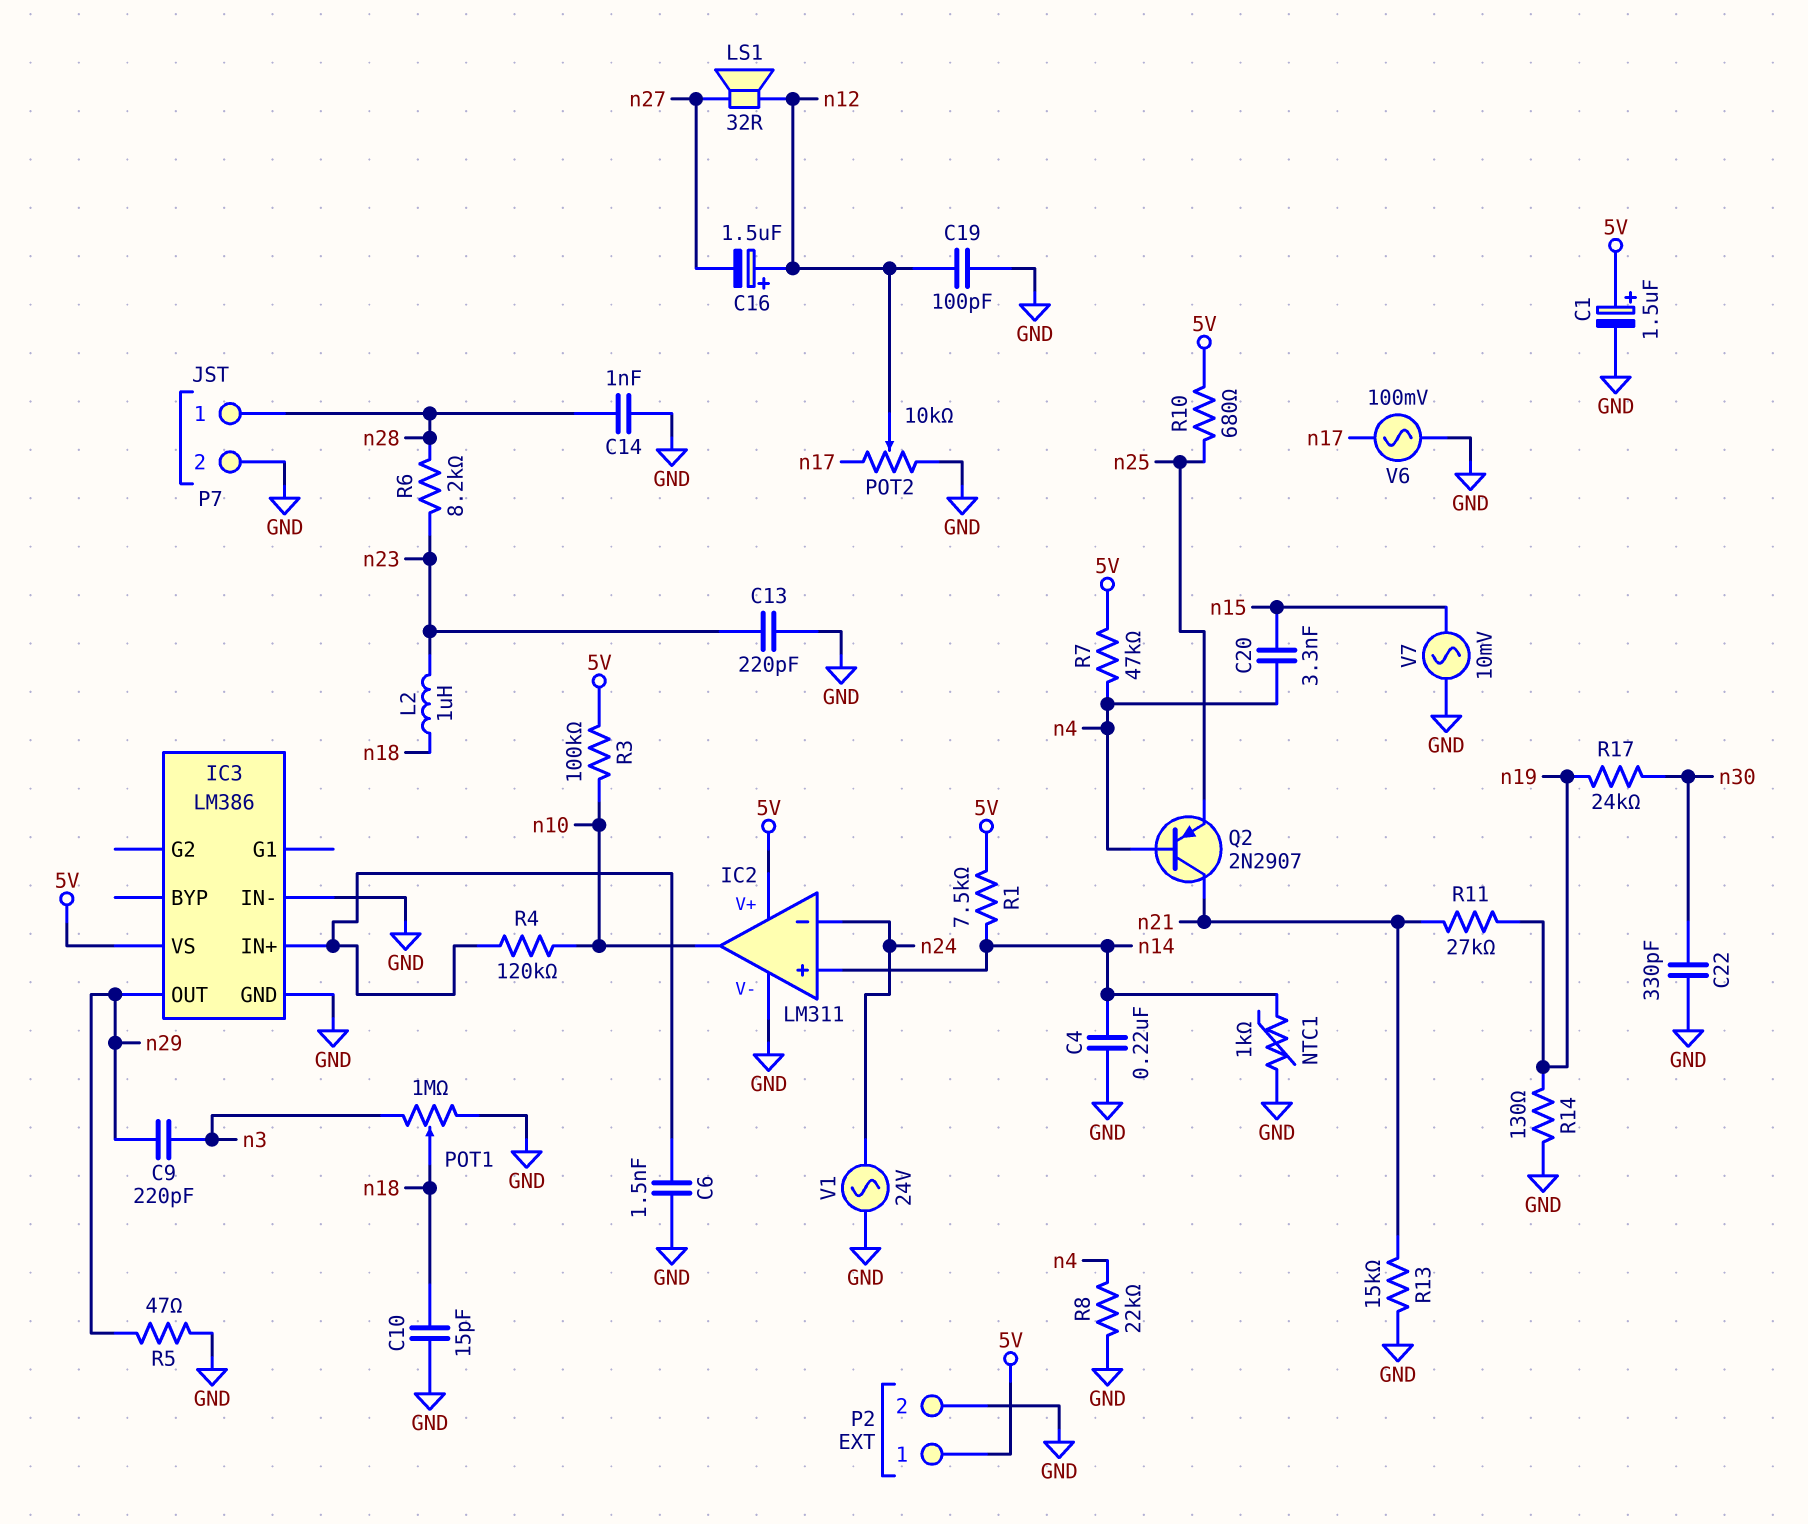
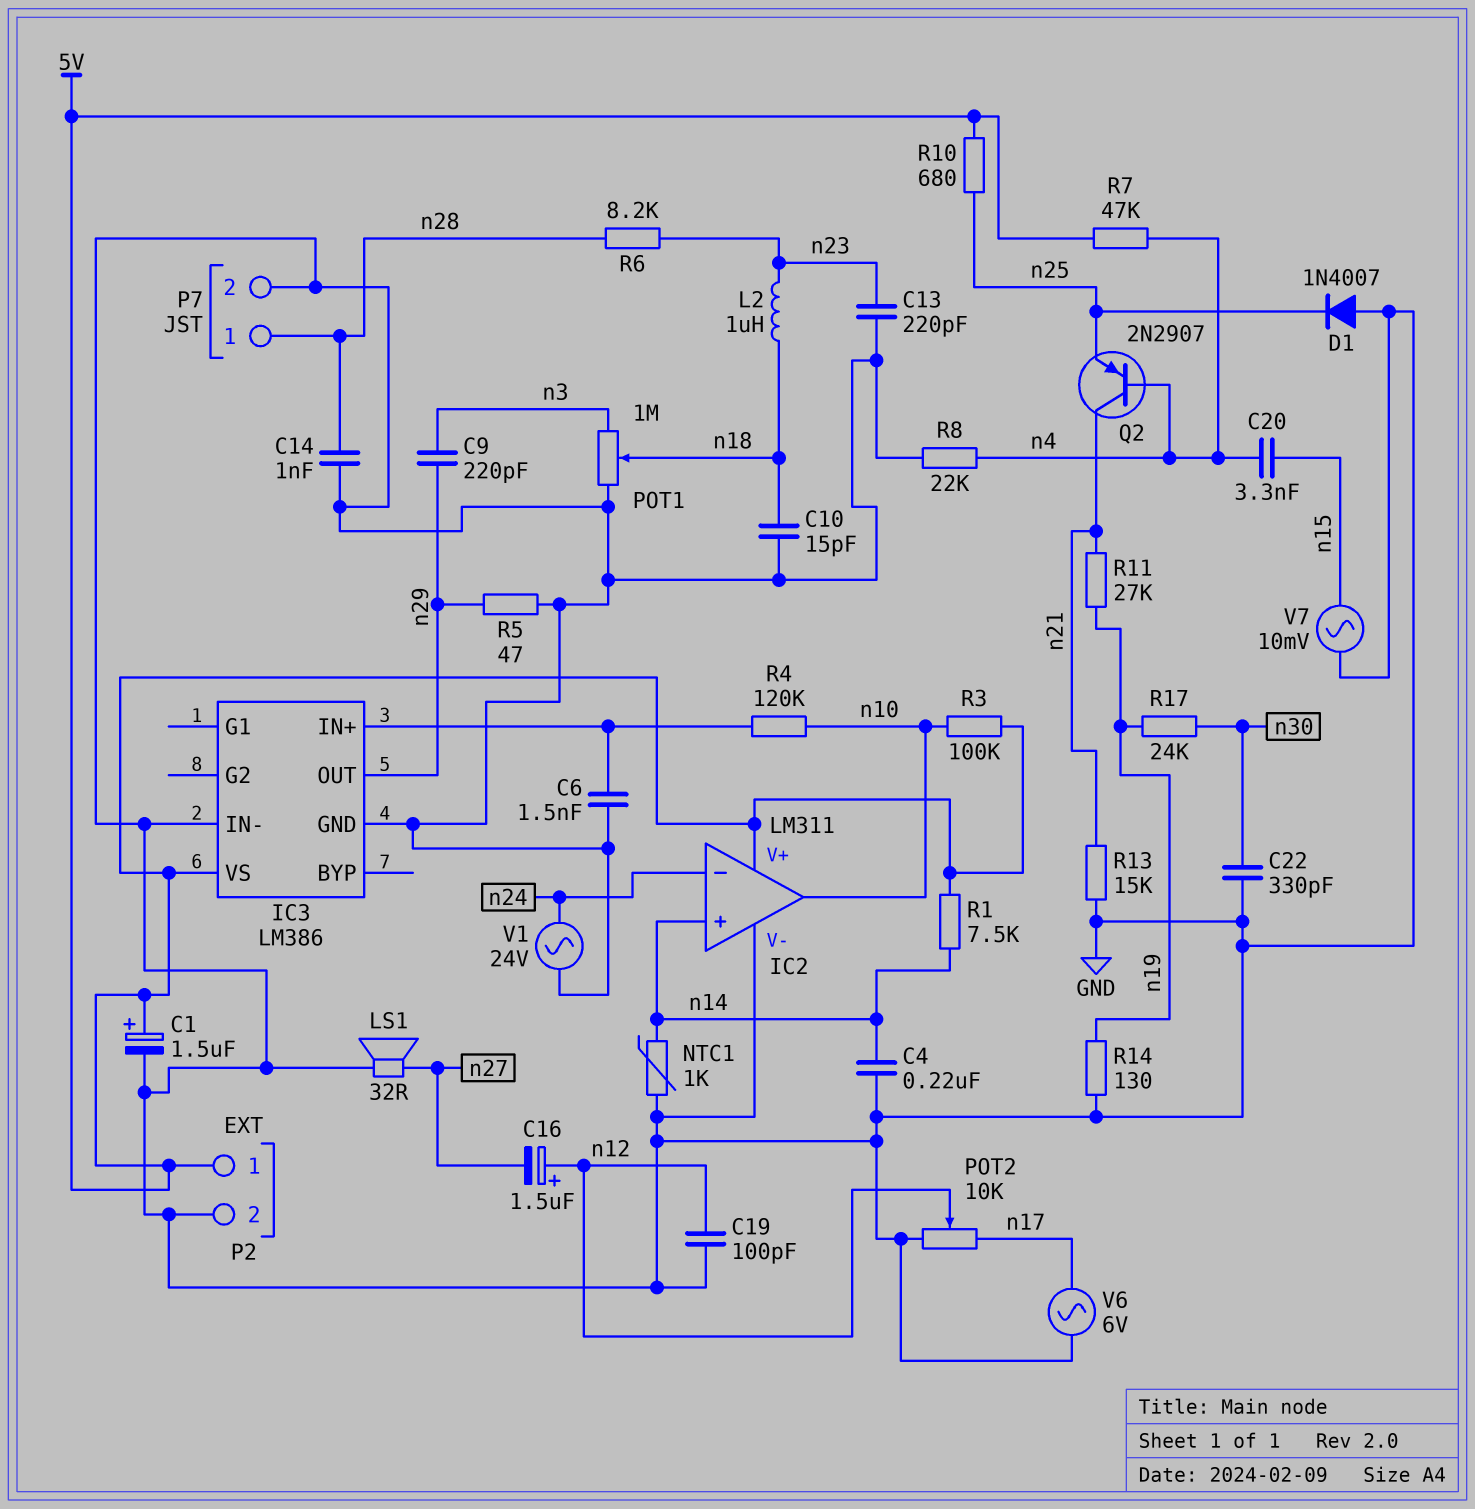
D1: none -> diode 1N4007 (A GND, K n25)
LS1: speaker 32R (n12, n27) -> speaker 32R (GND, n27)
V6: AC 100mV (GND, n17) -> AC 6V (GND, n17)

